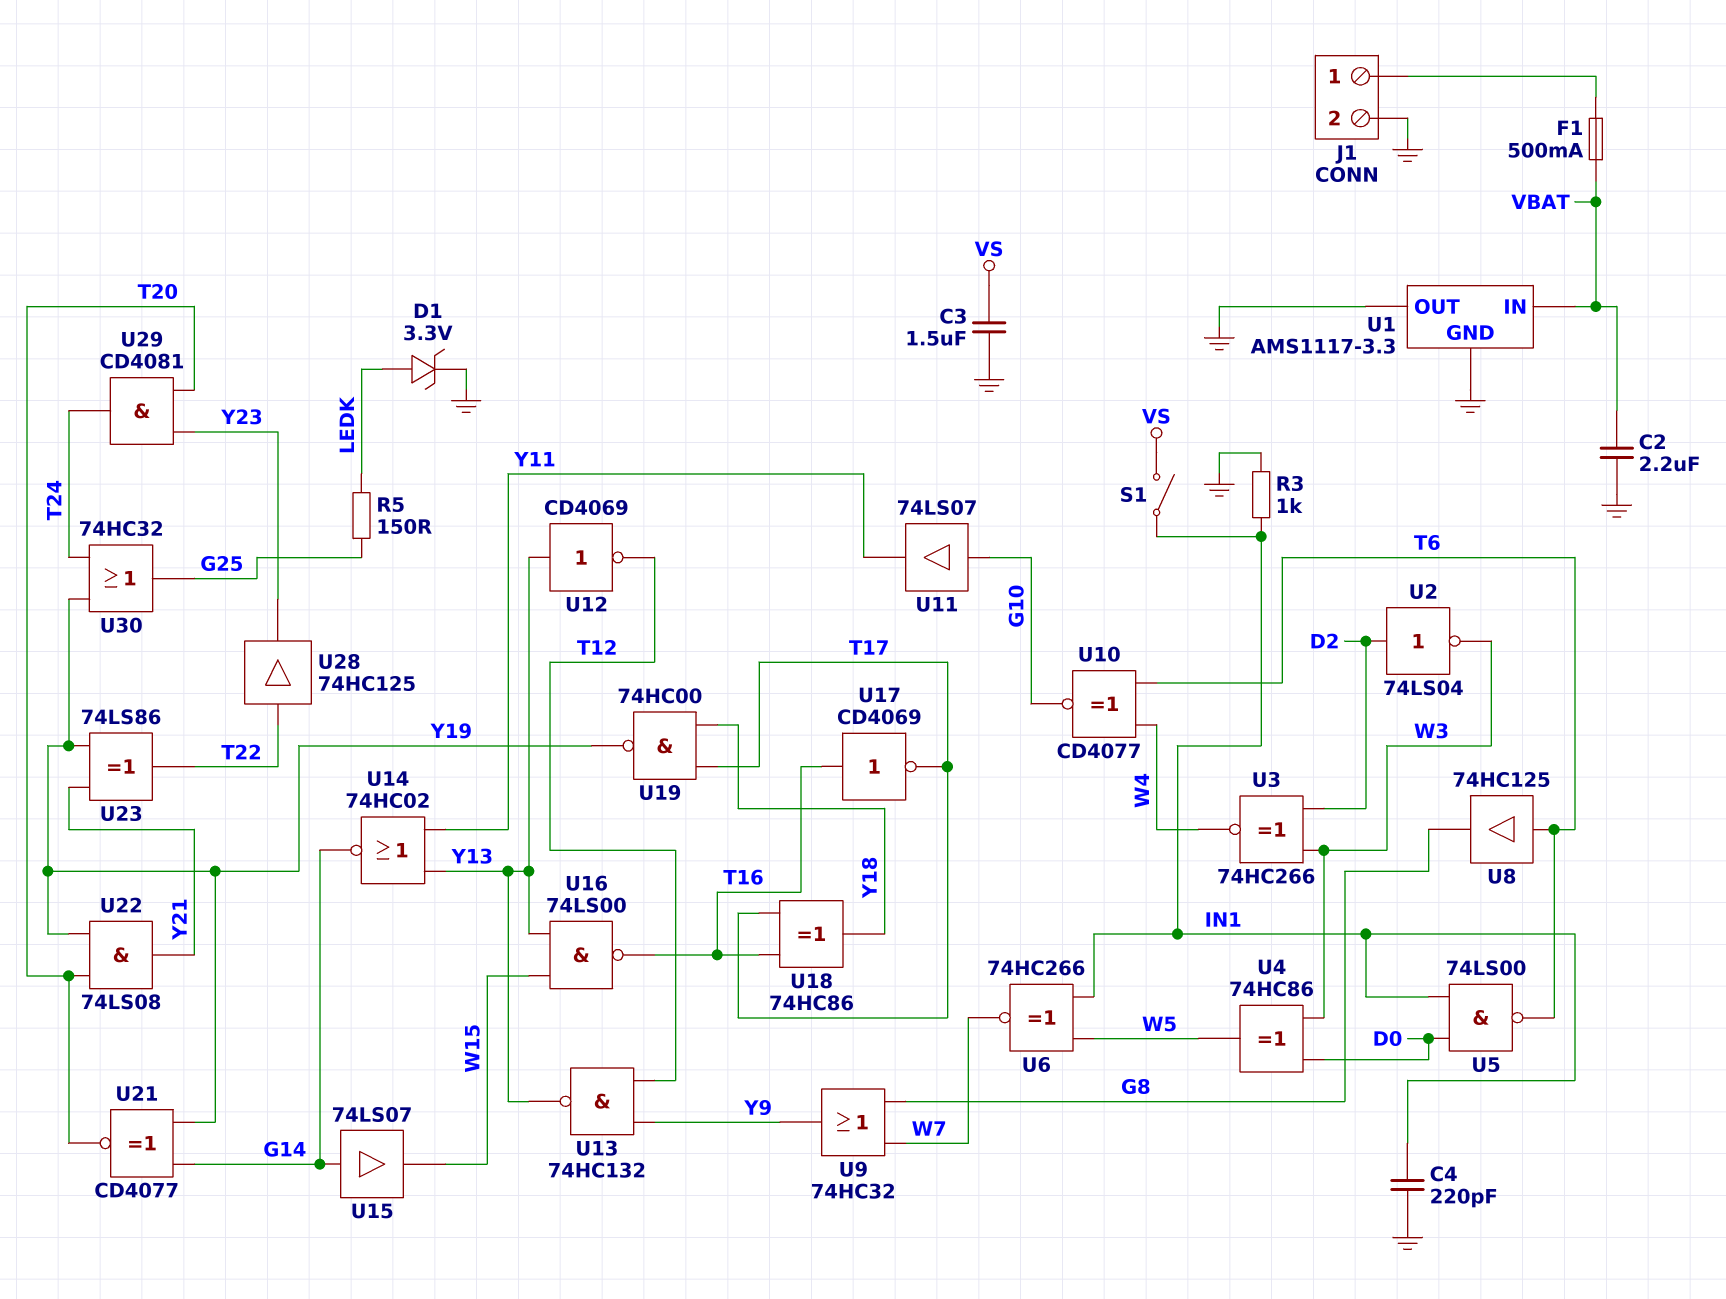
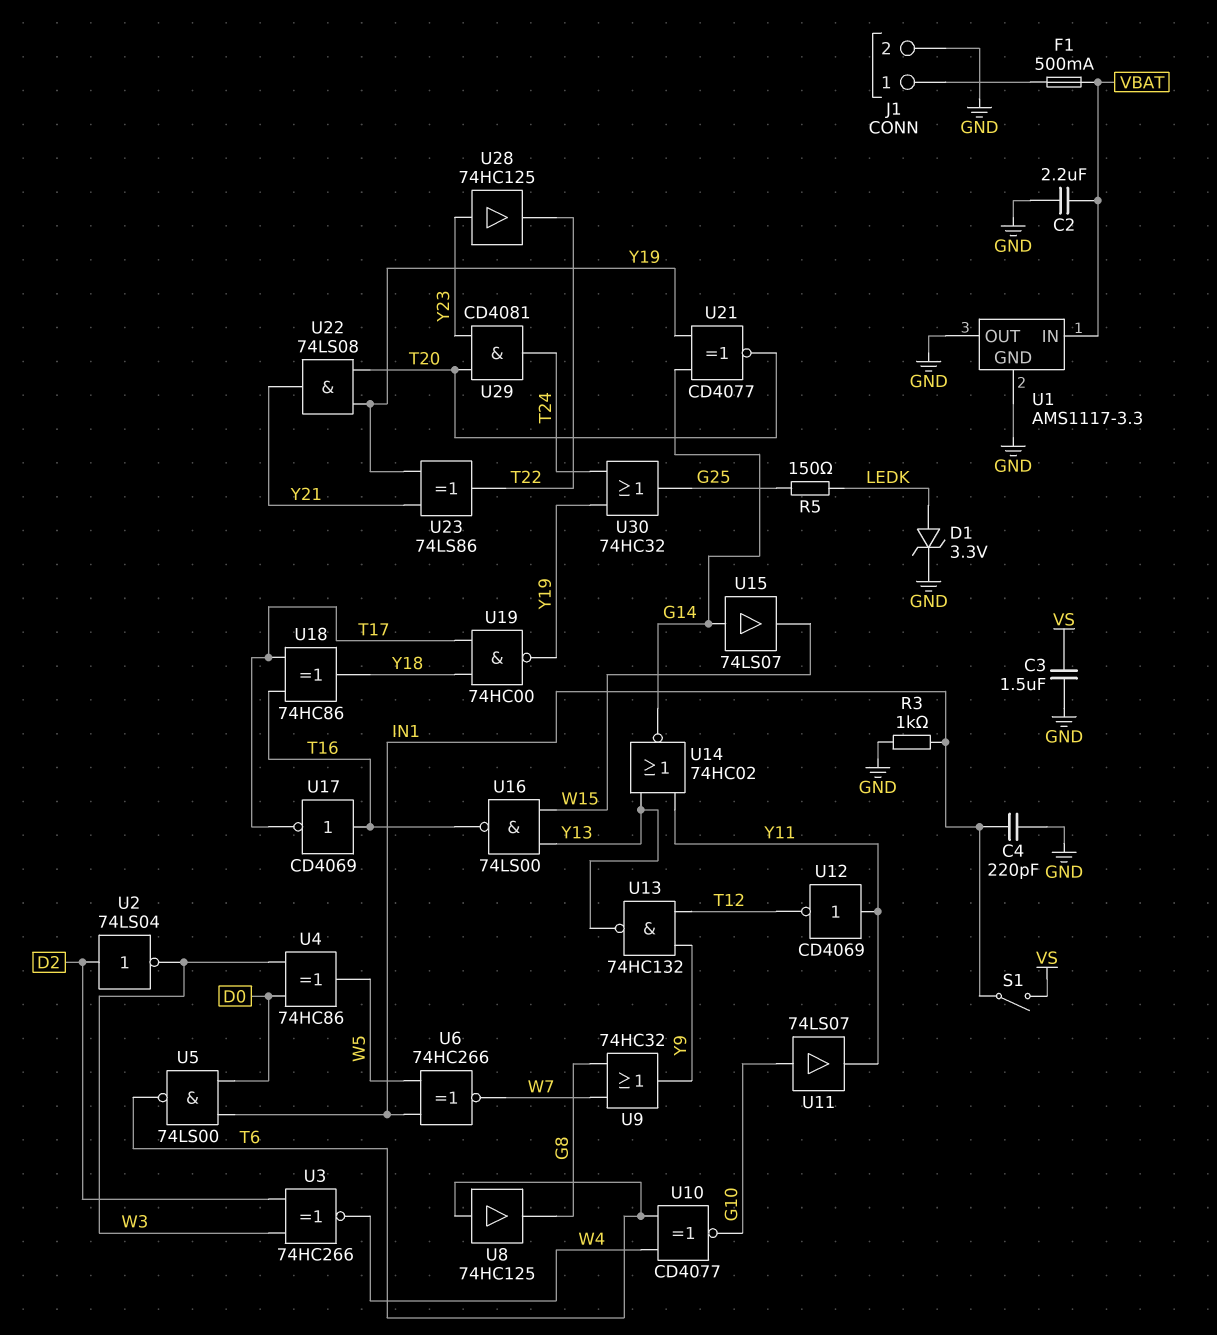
U12: NOT CD4069 (in Y13, out T12) -> NOT CD4069 (in Y11, out T12)
U28: buffer 74HC125 (in T22, out Y23) -> buffer 74HC125 (in Y23, out T22)

